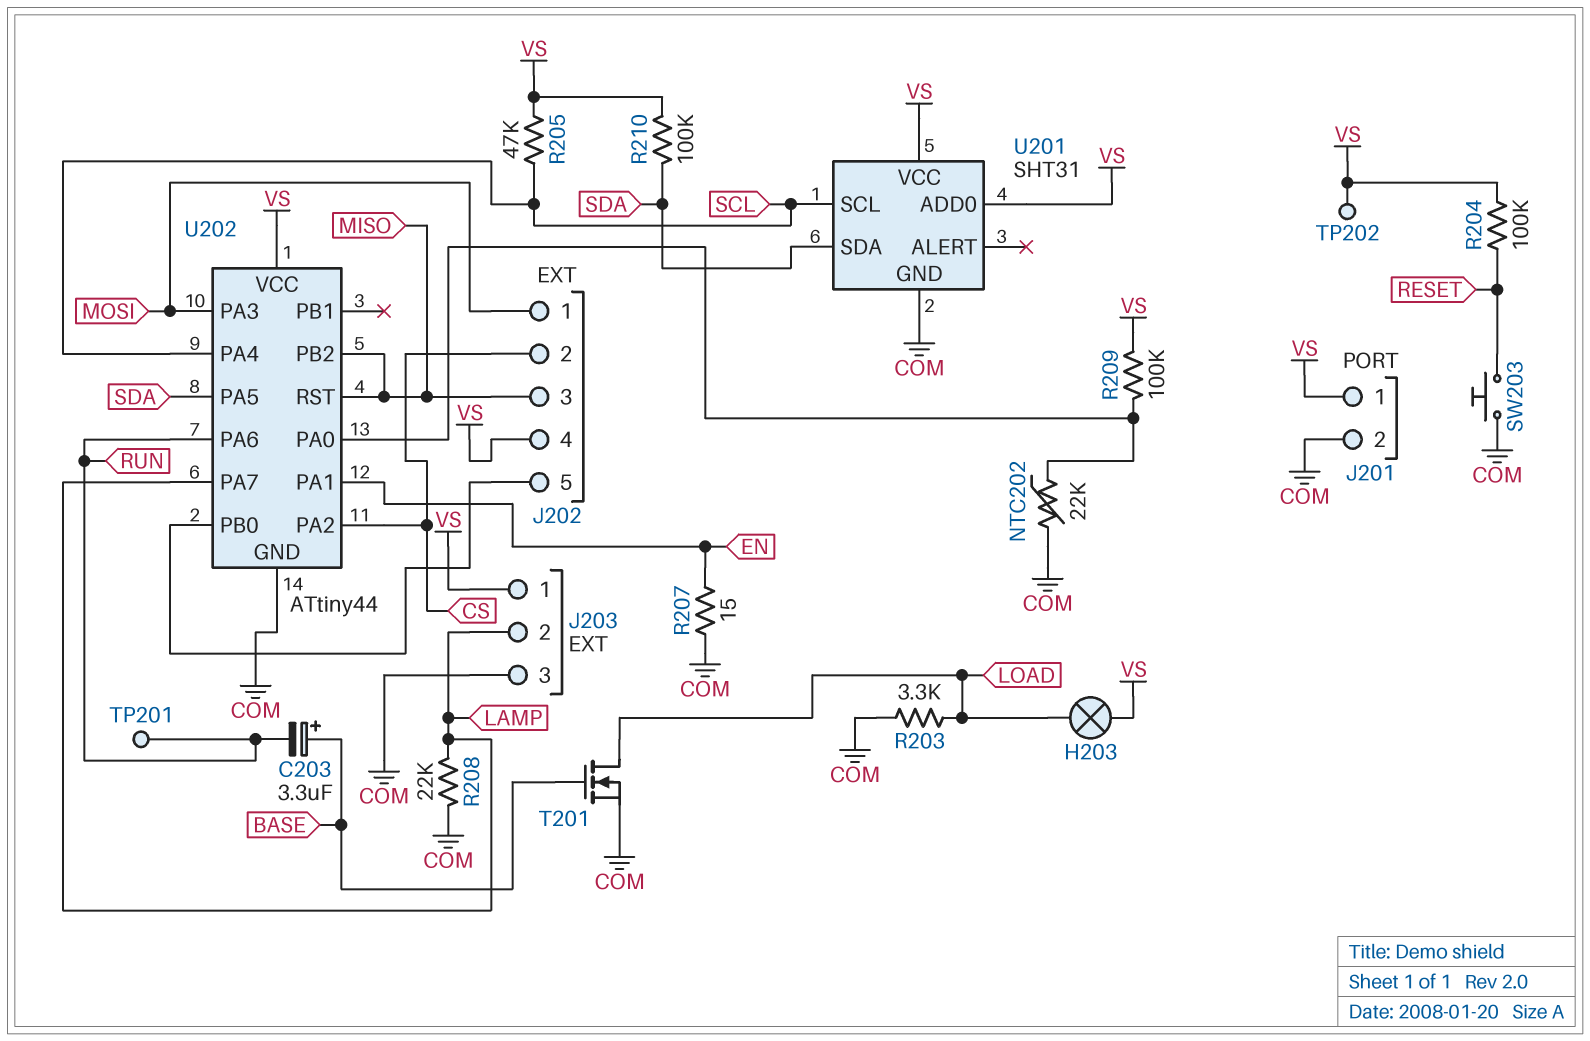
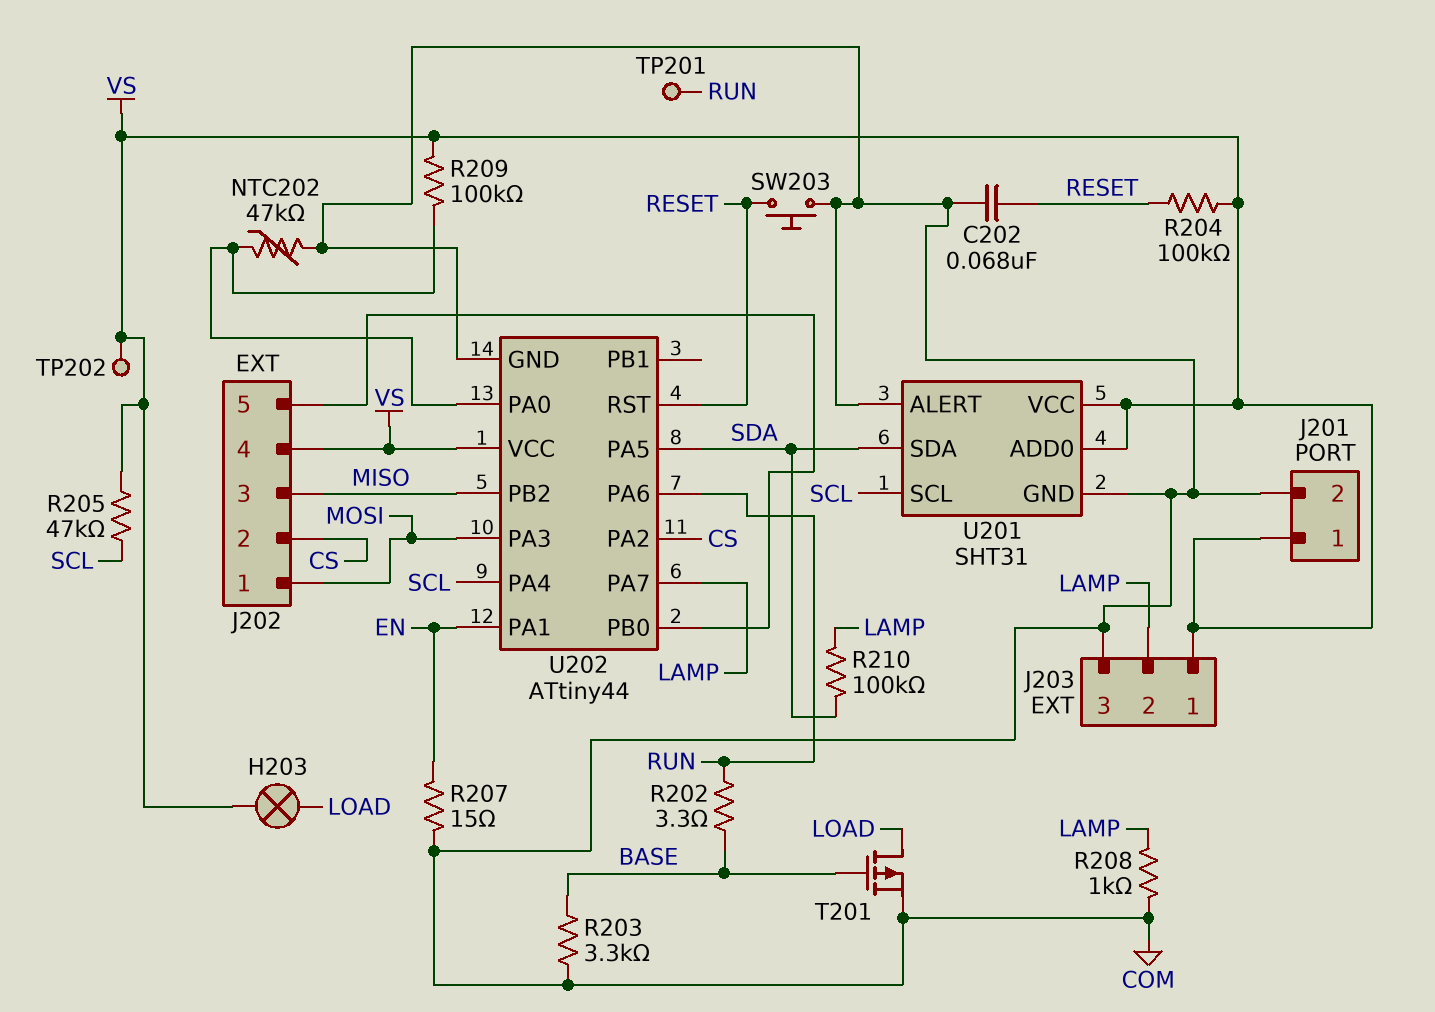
C202: none -> 68nF (COM, RESET)
C203: 3.3uF (plus BASE, minus RUN) -> none
NTC202: 22k (COM, U202/PA0) -> 47k (COM, U202/PA0)
R202: none -> 3.3 (BASE, RUN)
R203: 3.3k (COM, LOAD) -> 3.3k (BASE, COM)
R208: 22k (COM, LAMP) -> 1k (COM, LAMP)
R210: 100k (SDA, VS) -> 100k (LAMP, SDA)
T201: NMOS (G BASE, D LOAD, S COM) -> PMOS (G BASE, D LOAD, S COM)
U201 pin ALERT: none -> COM
U202 pin RST: MISO -> RESET

